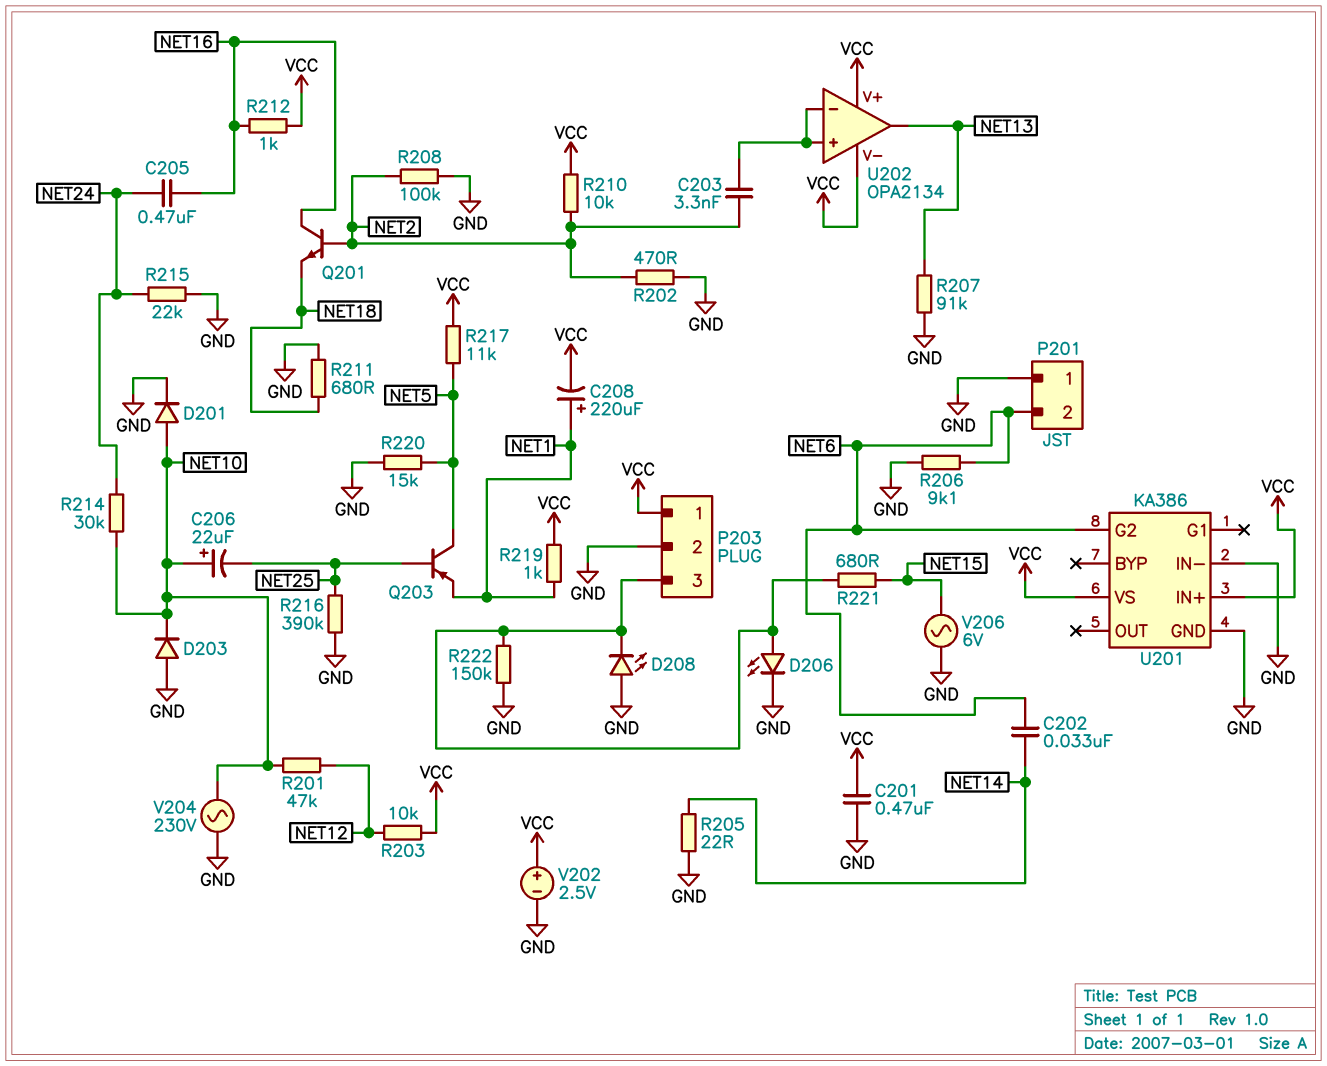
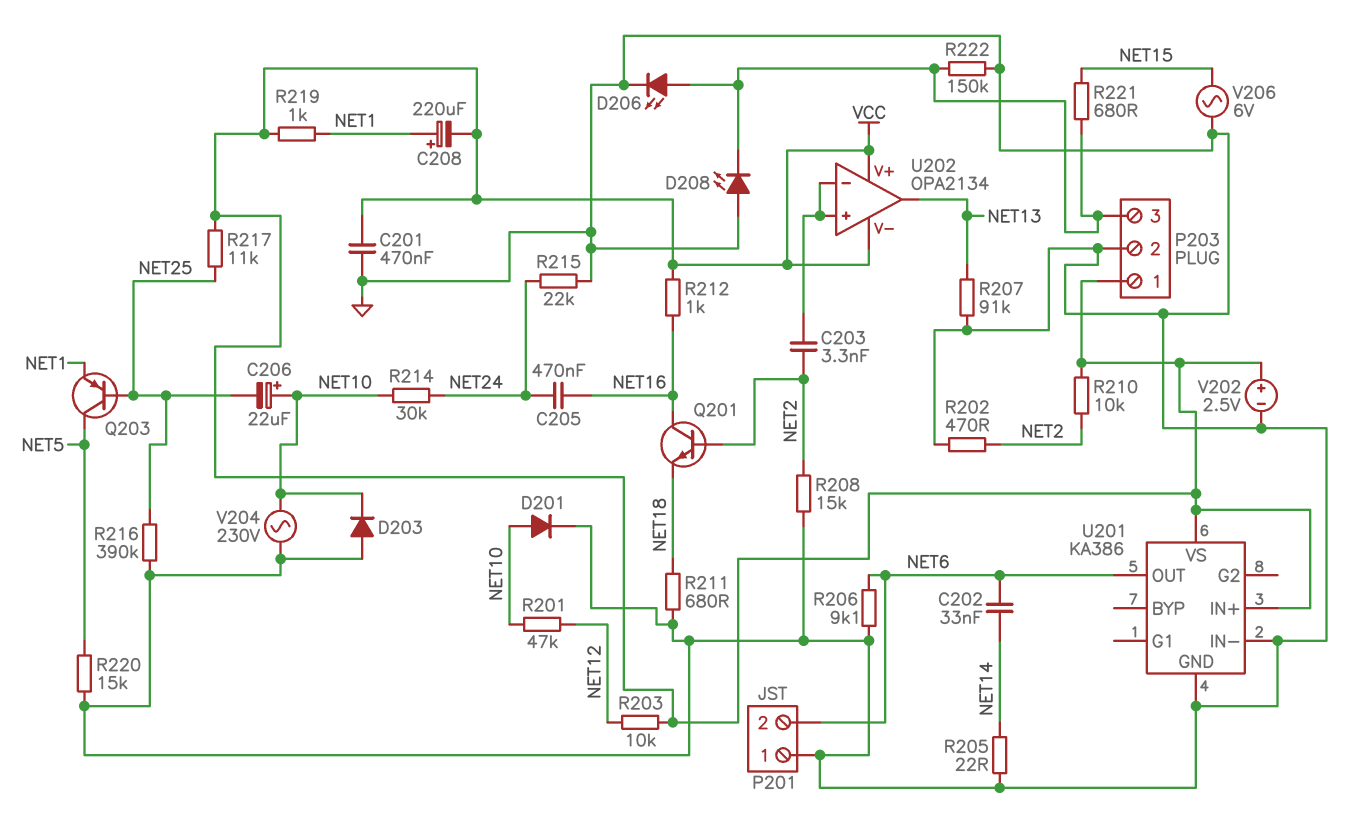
R208: 100k (GND, NET2) -> 15k (GND, NET2)
R217: 11k (NET5, VCC) -> 11k (NET25, VCC)
U201 pin G2: NET6 -> none
U201 pin OUT: none -> NET6

